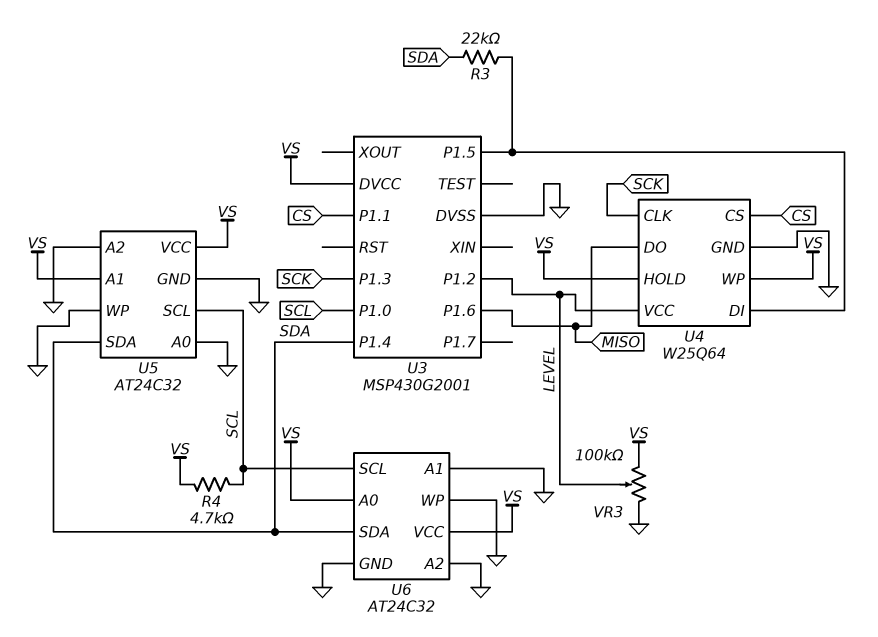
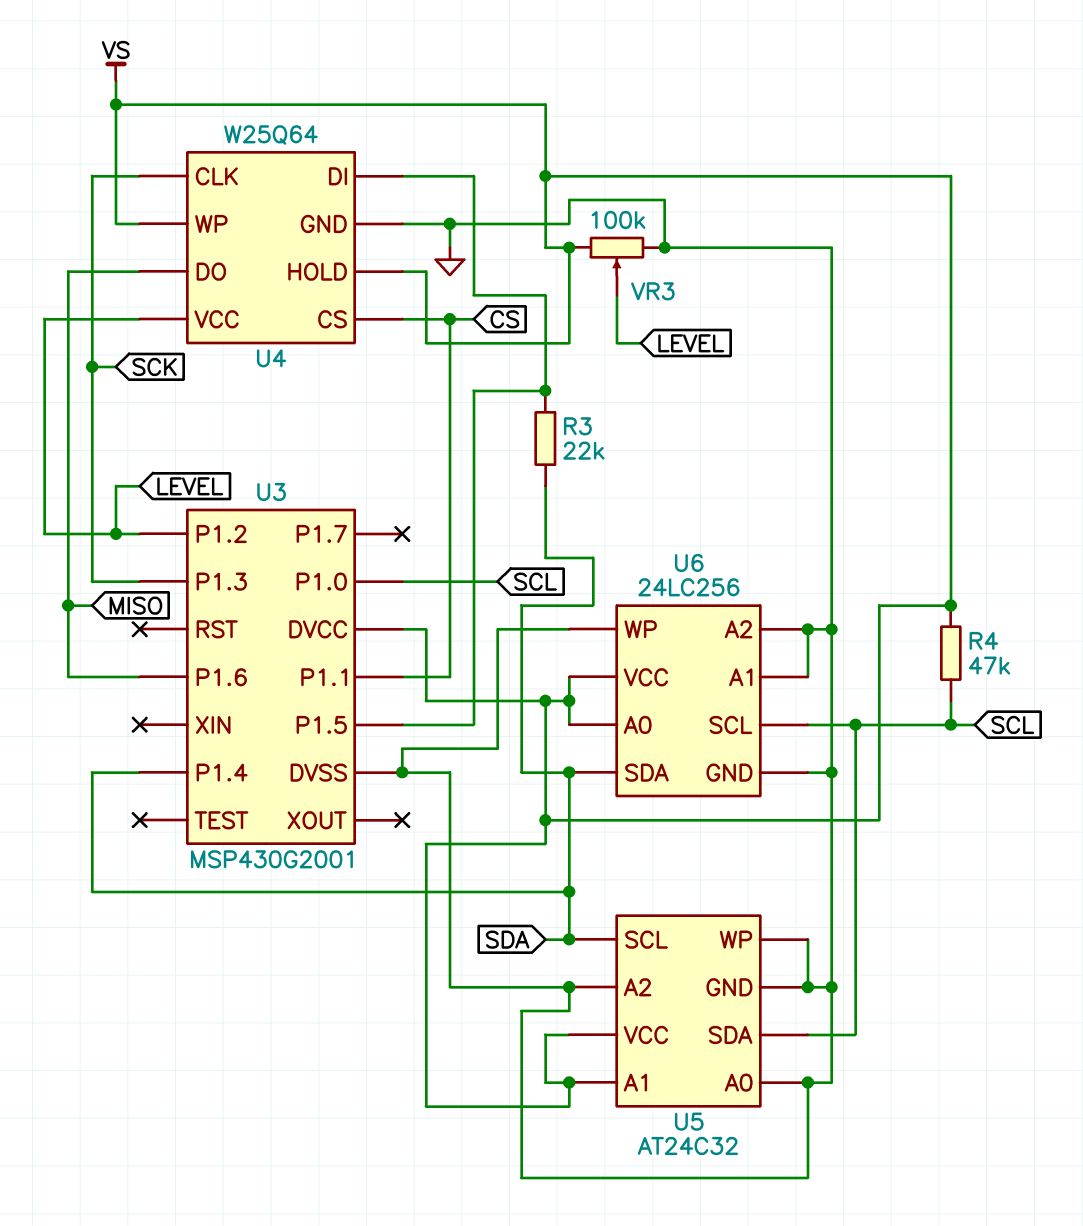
R4: 4.7k (SCL, VS) -> 47k (SCL, VS)
U5 pin SCL: SCL -> SDA
U5 pin SDA: SDA -> SCL
U6: AT24C32 -> 24LC256

